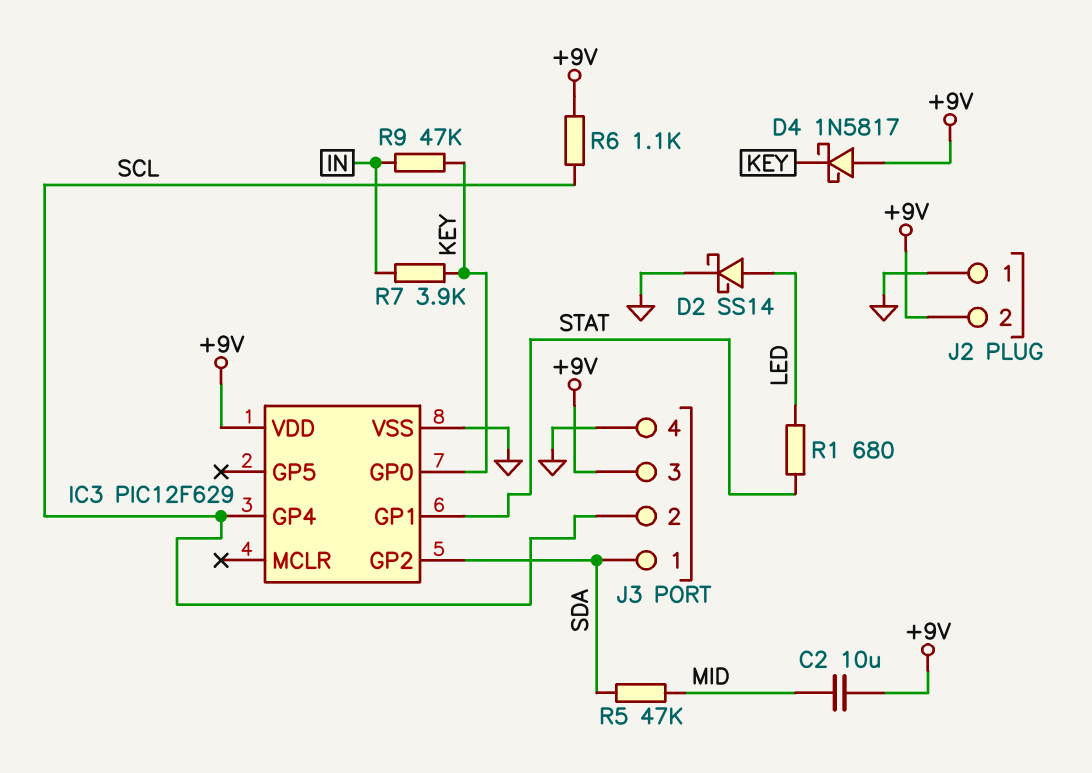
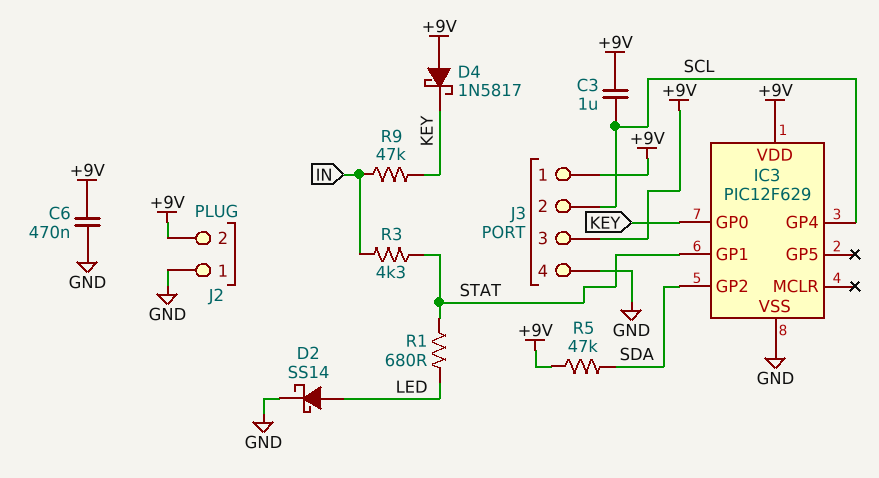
C2: 10uF (+9V, MID) -> none
C3: none -> 1uF (+9V, SCL)
C6: none -> 470nF (+9V, GND)
J3 pin 1: SDA -> +9V
R3: none -> 4.3k (IN, STAT)
R5: 47k (MID, SDA) -> 47k (+9V, SDA)
R6: 1.1k (+9V, SCL) -> none
R7: 3.9k (IN, KEY) -> none

